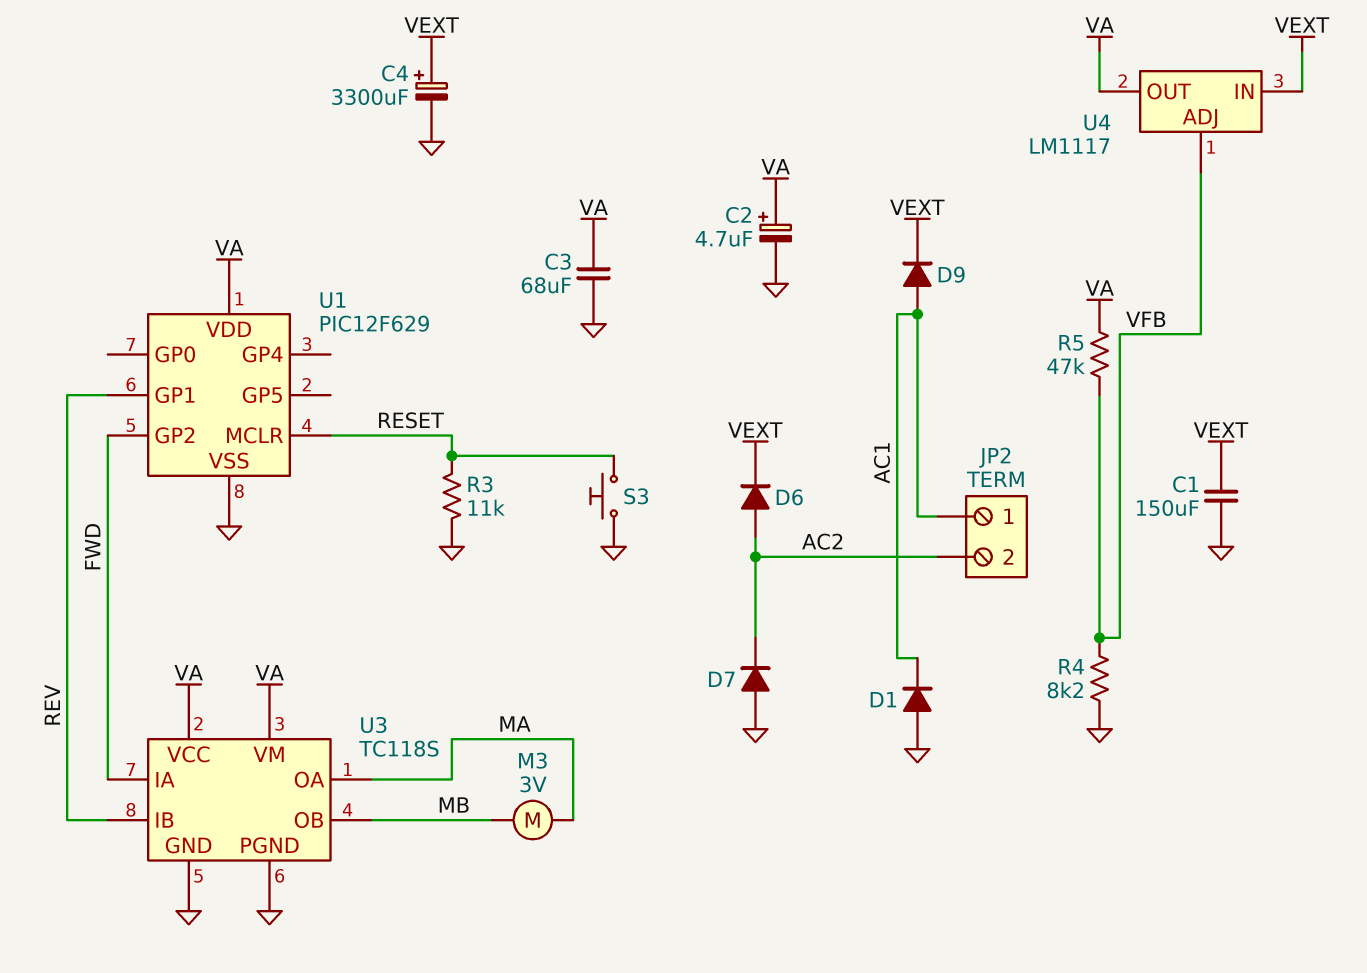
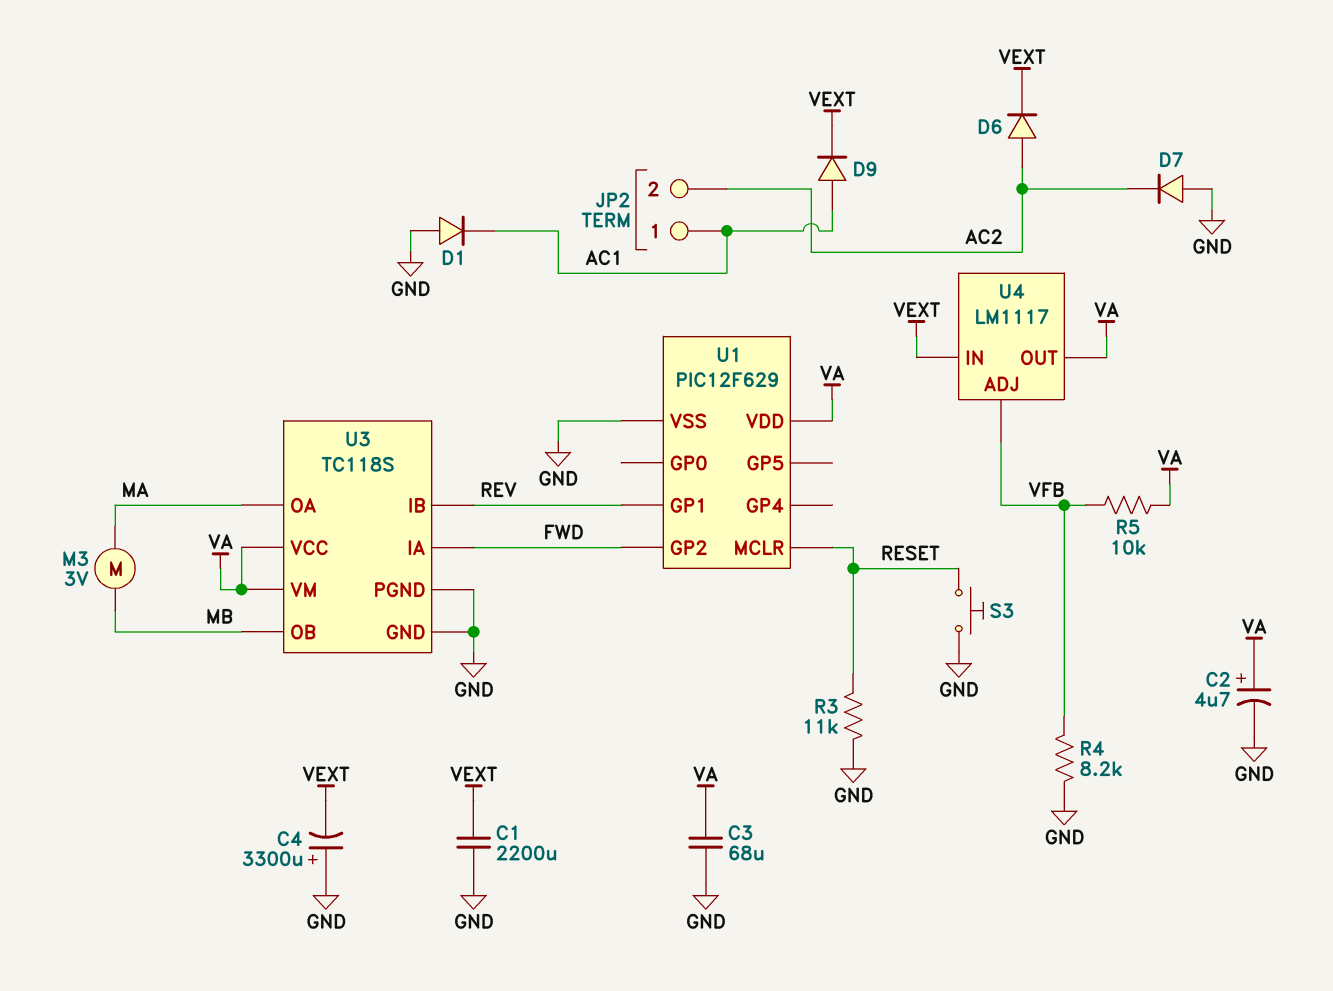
C1: 150uF (GND, VEXT) -> 2200uF (GND, VEXT)
C4: 3300uF (plus VEXT, minus GND) -> 3300uF (plus GND, minus VEXT)
R5: 47k (VA, VFB) -> 10k (VA, VFB)

